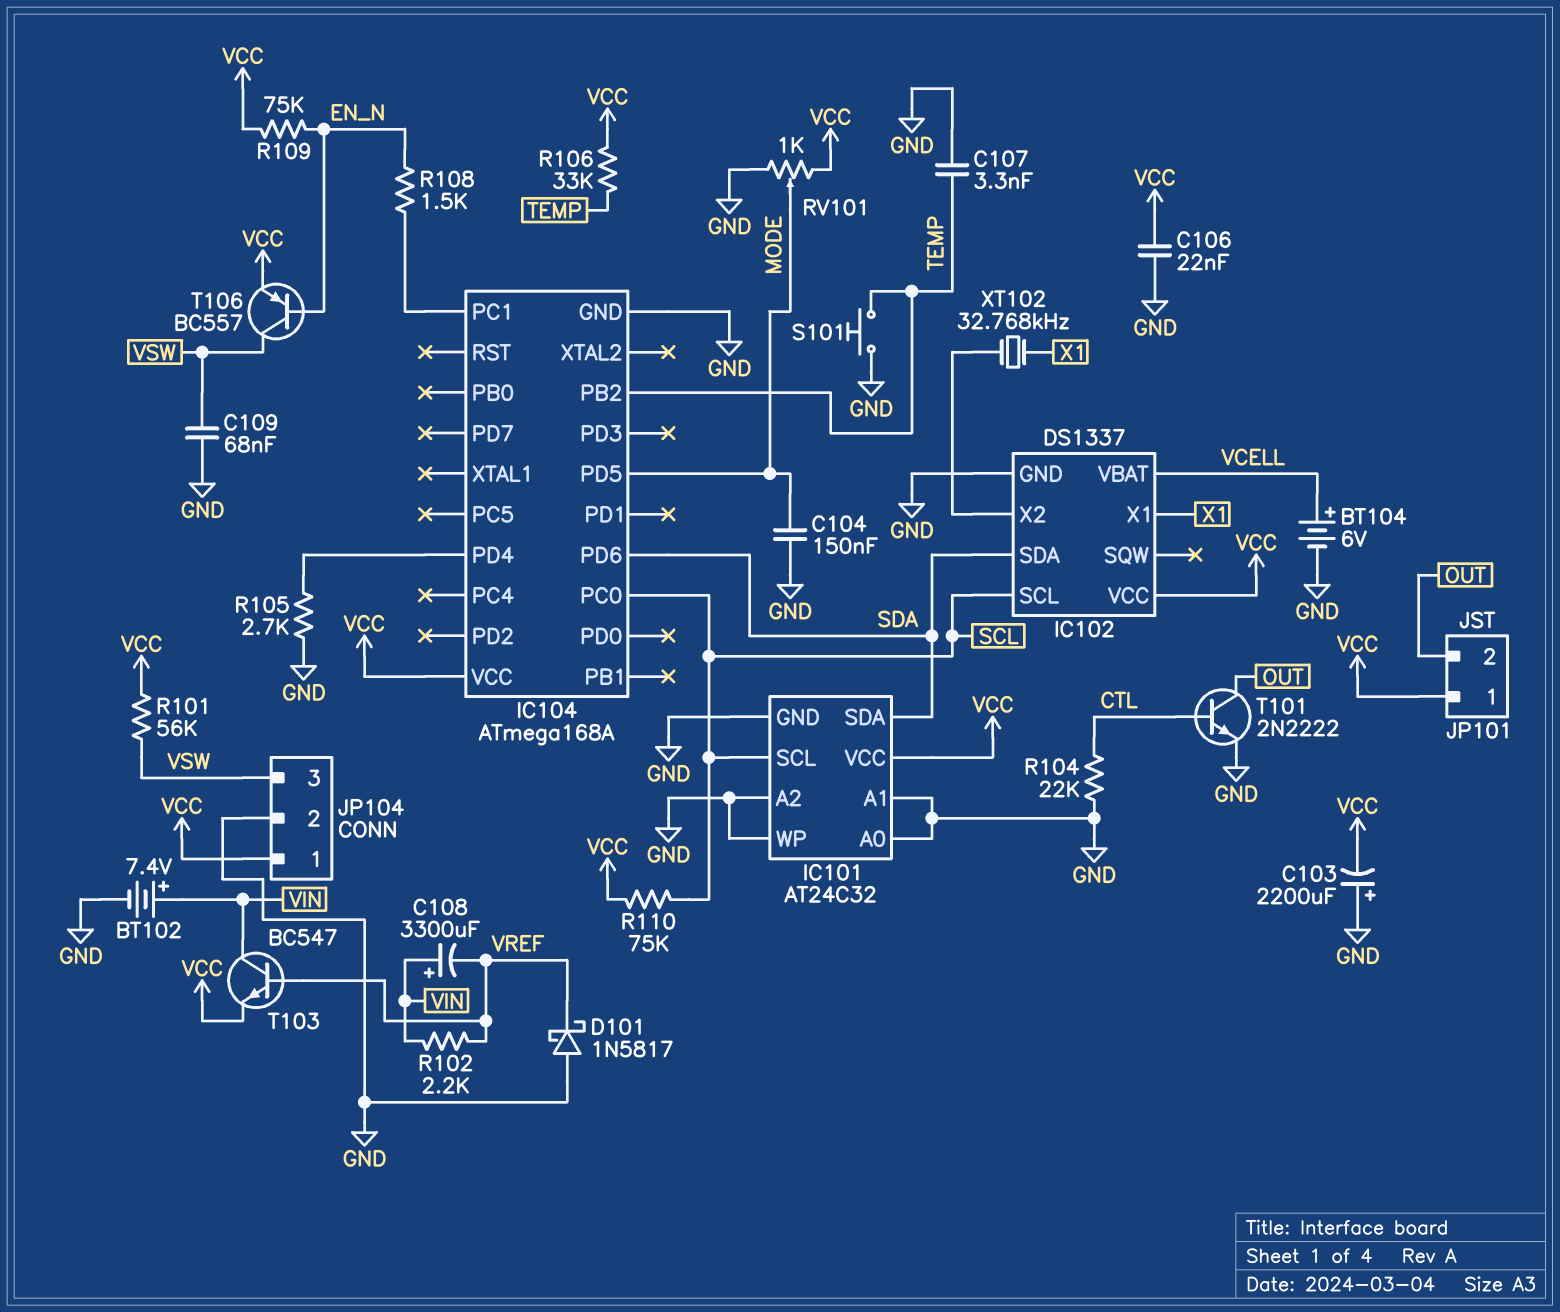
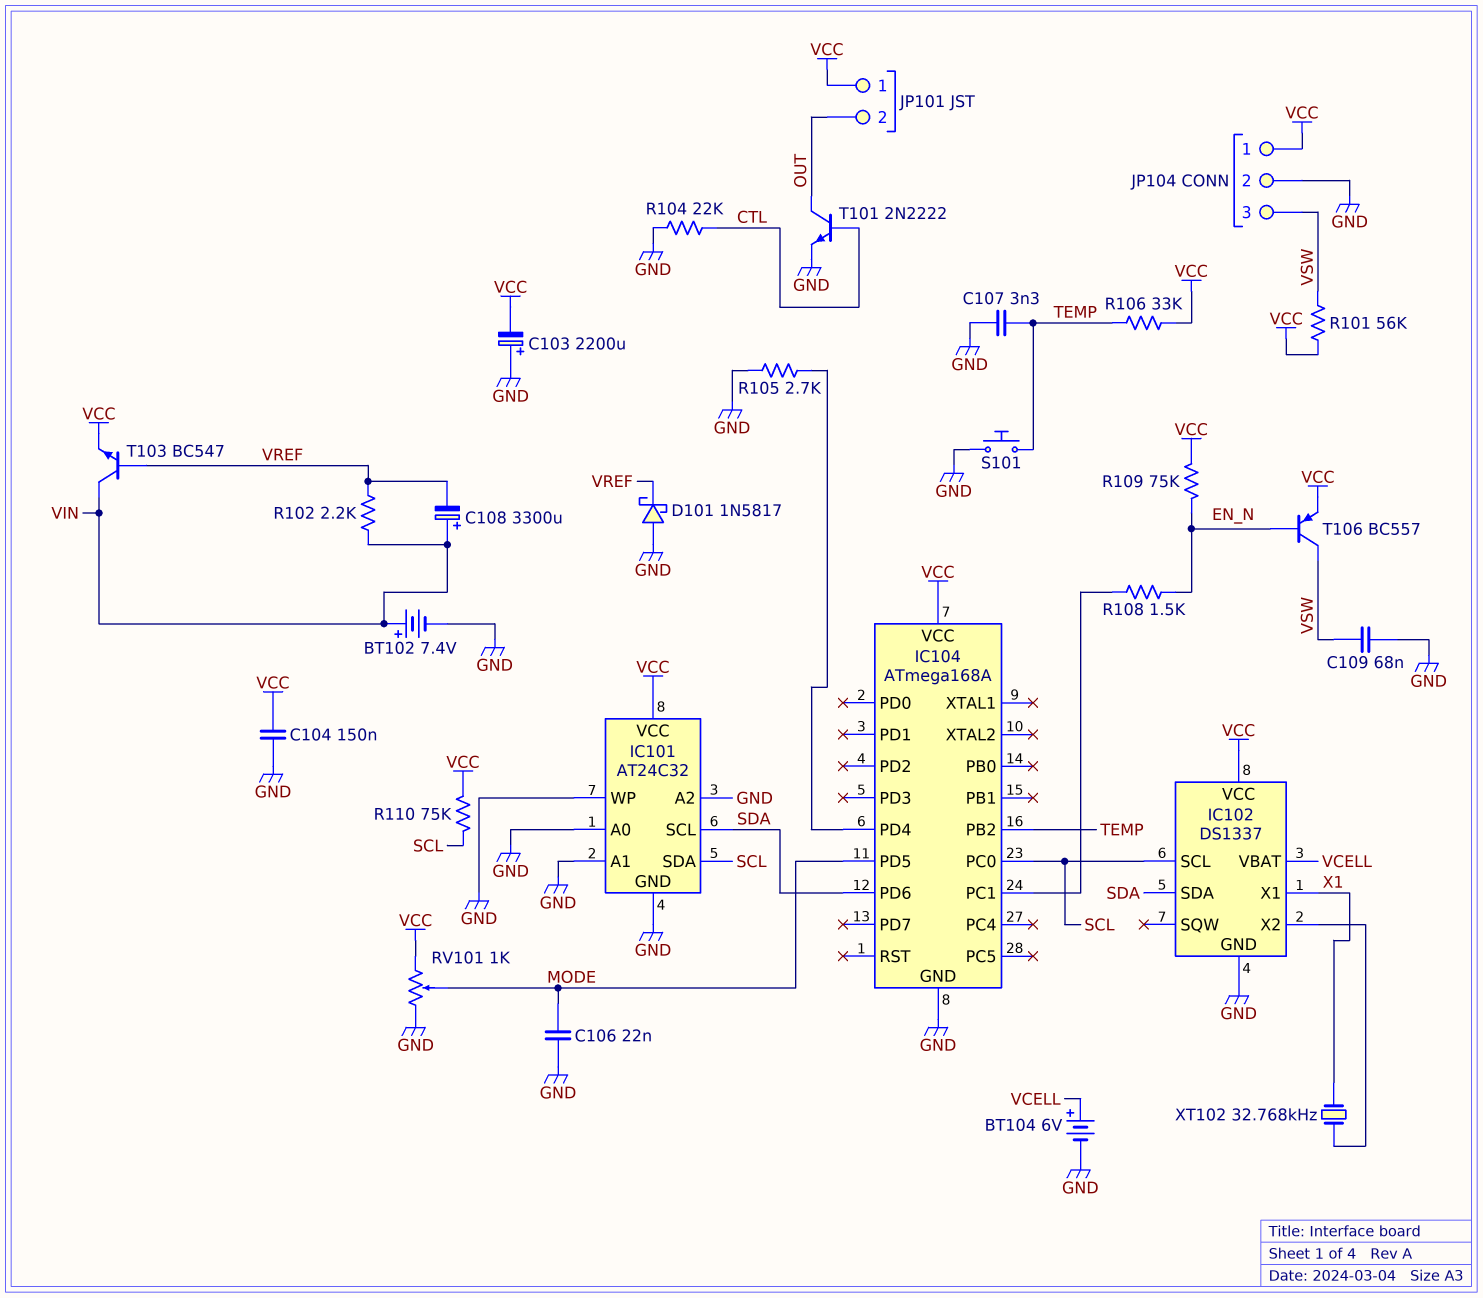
C104: 150nF (GND, MODE) -> 150nF (GND, VCC)
C106: 22nF (GND, VCC) -> 22nF (GND, MODE)
IC101 pin SCL: SCL -> SDA
IC101 pin SDA: SDA -> SCL

